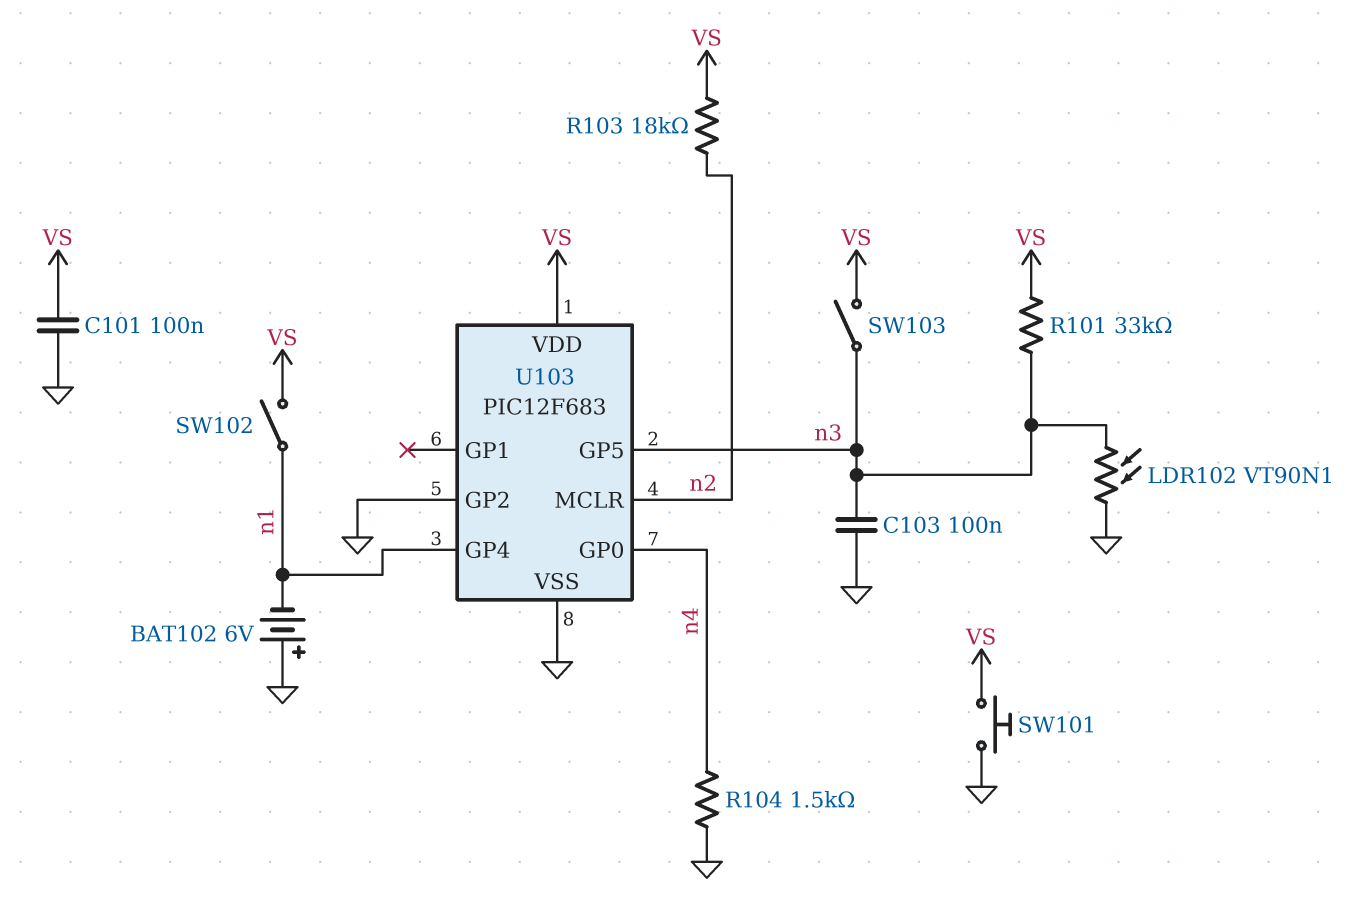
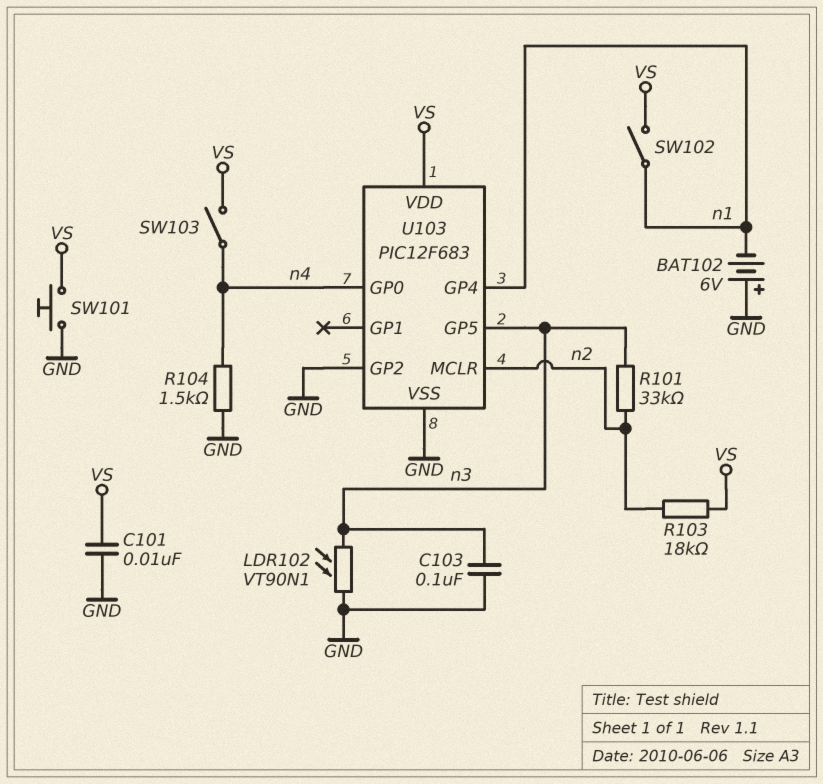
C101: 100nF (GND, VS) -> 10nF (GND, VS)
R101: 33k (VS, n3) -> 33k (n2, n3)
SW103: switch (VS, n3) -> switch (VS, n4)

